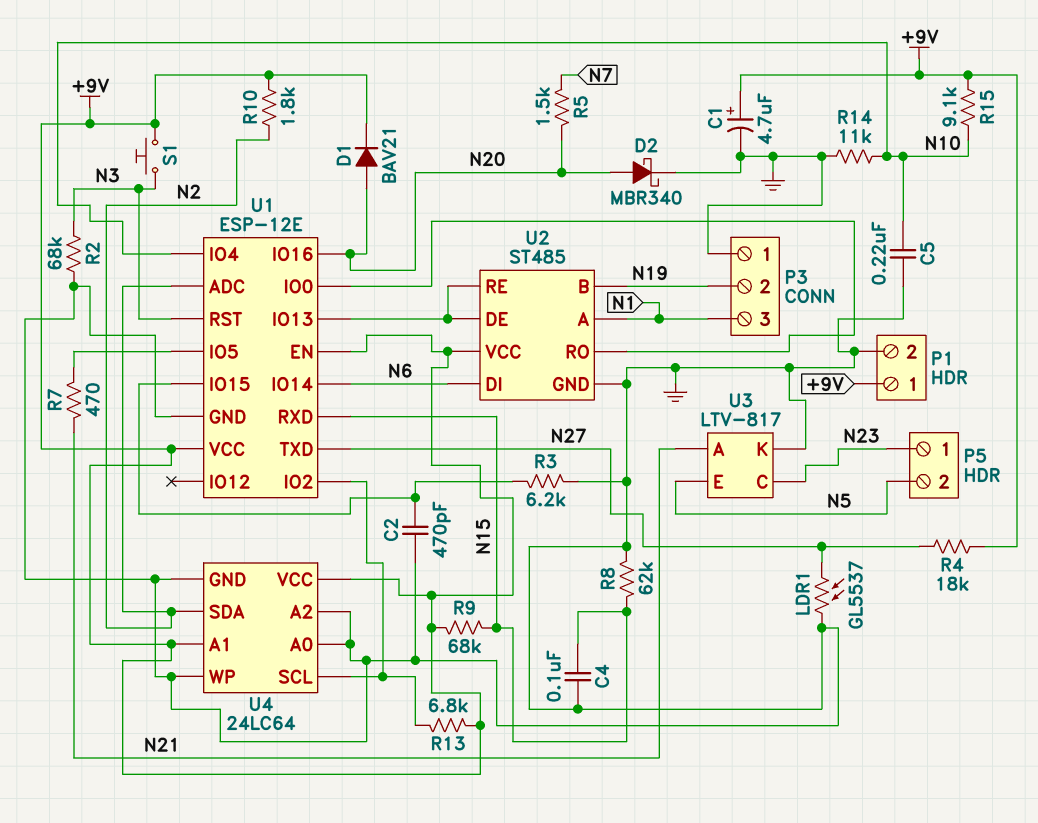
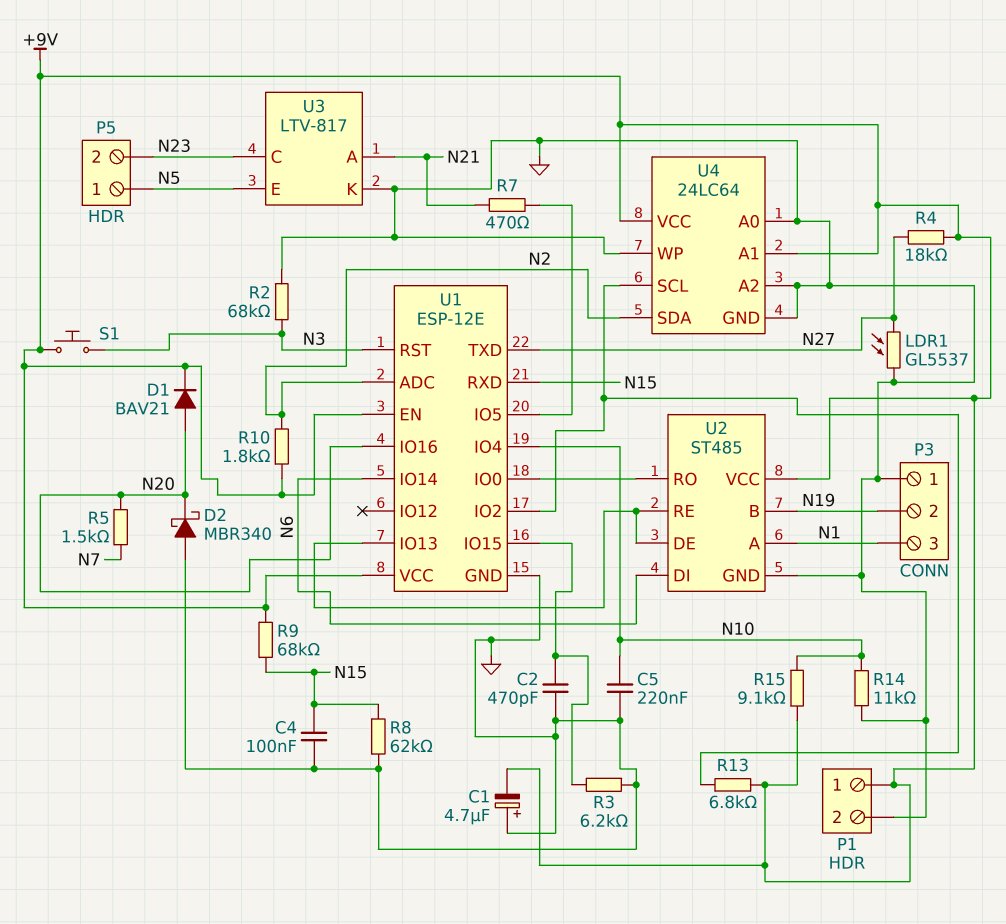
C1: 4.7uF (plus +9V, minus GND) -> 4.7uF (plus GND, minus +9V)
D2: schottky MBR340 (A N20, K GND) -> schottky MBR340 (A GND, K N20)
P5 pin 1: N23 -> N5
P5 pin 2: N5 -> N23

